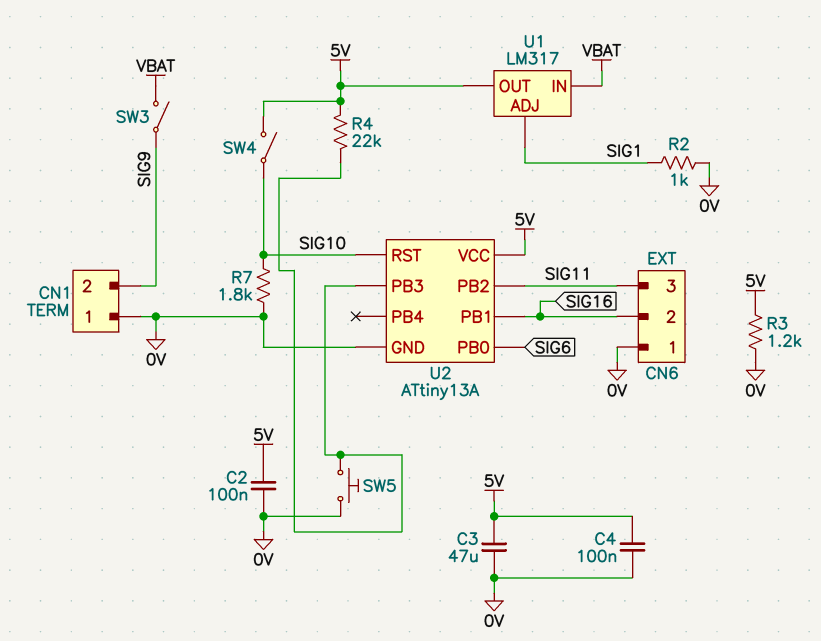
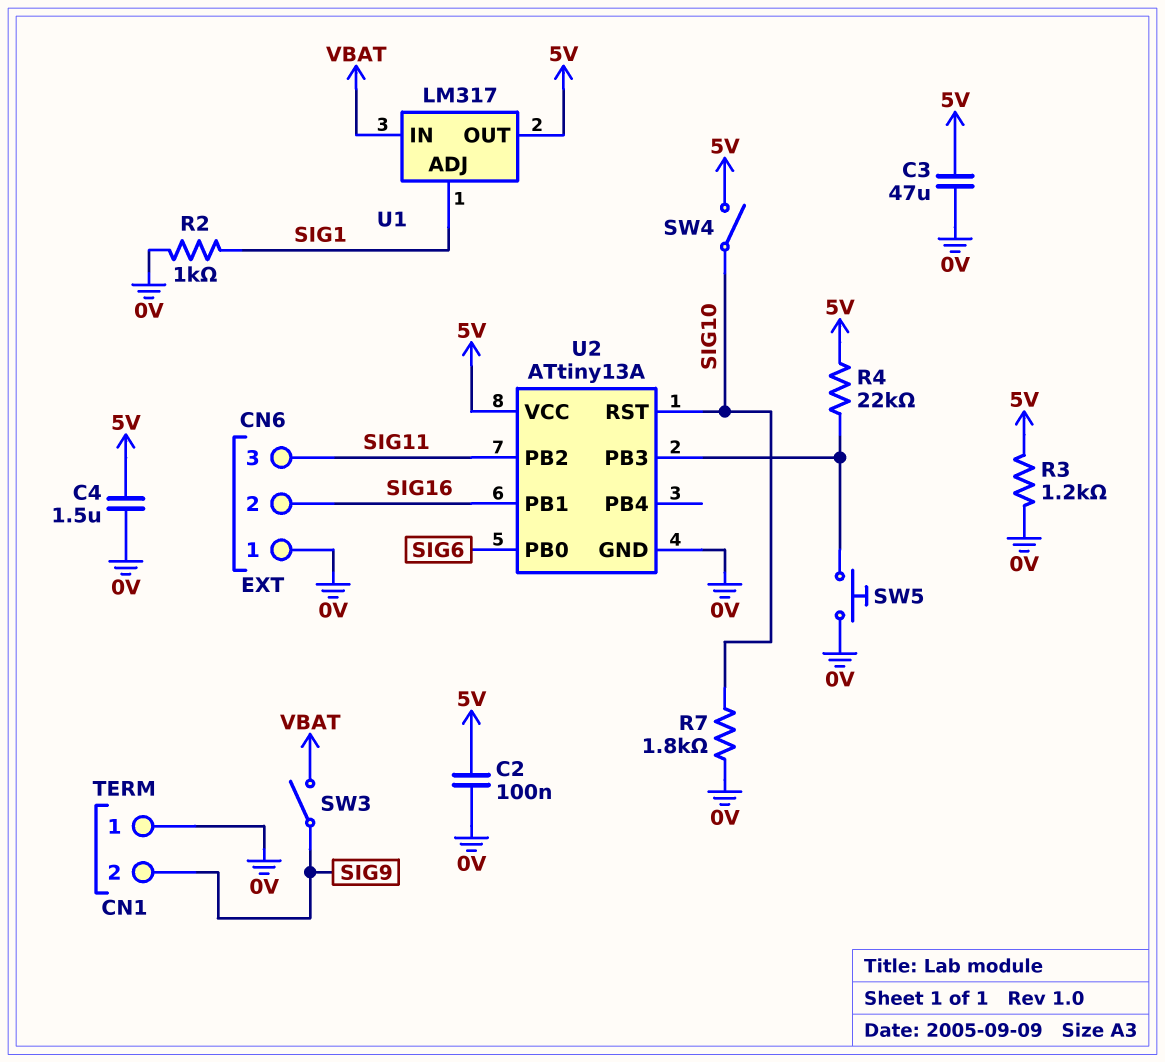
C4: 100nF (0V, 5V) -> 1.5uF (0V, 5V)

